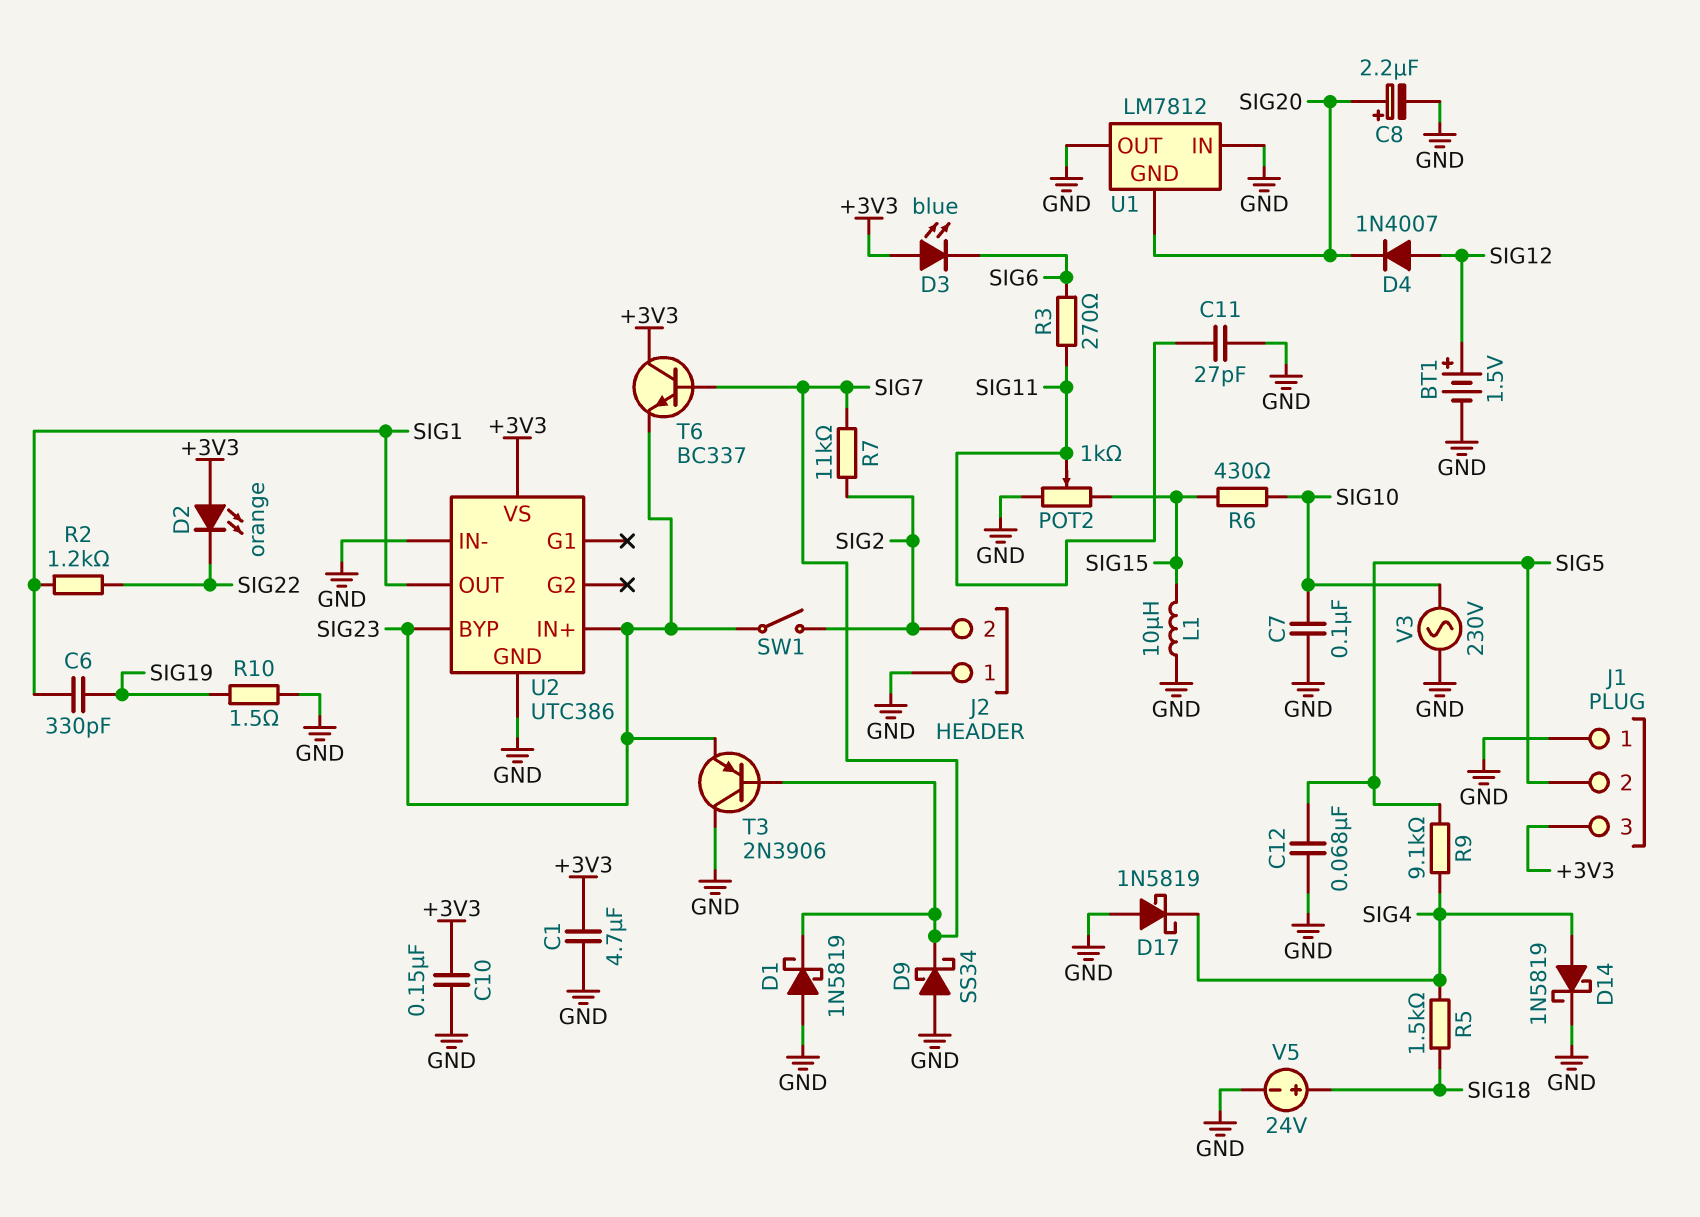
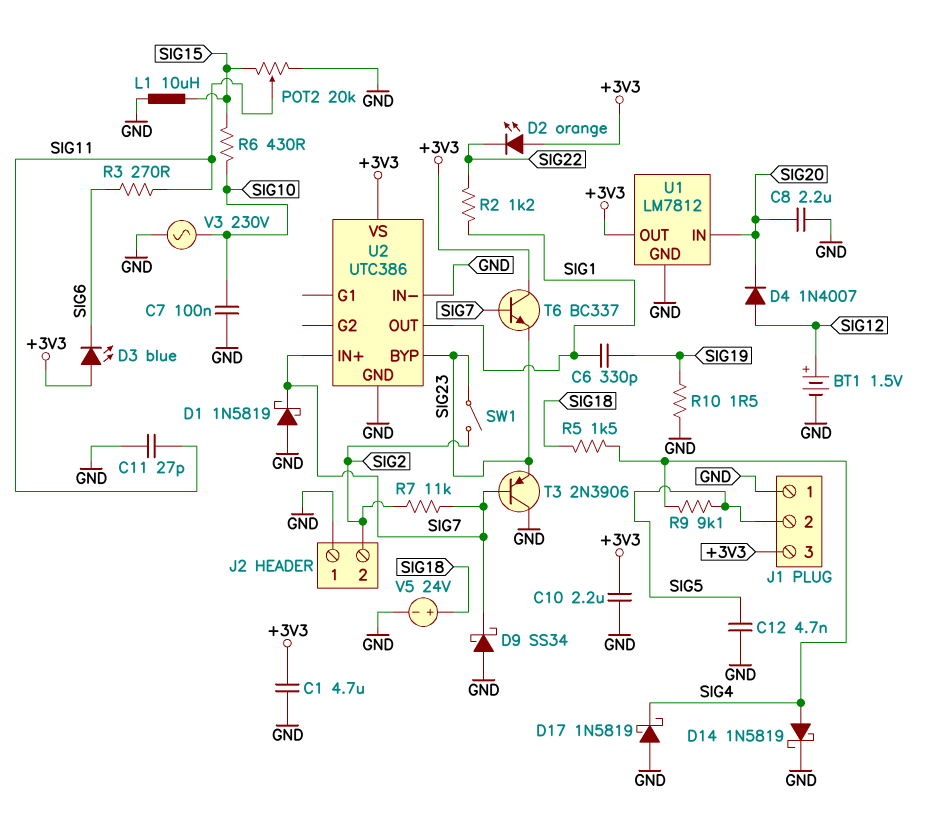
C8: 2.2uF (plus SIG20, minus GND) -> 2.2uF (GND, SIG20)
C10: 150nF (+3V3, GND) -> 2.2uF (+3V3, GND)
C12: 68nF (GND, SIG5) -> 4.7nF (GND, SIG5)
POT2: 1k (GND, SIG15, wiper SIG11) -> 20k (GND, SIG15, wiper SIG11)
U1 pin GND: SIG20 -> GND
U1 pin IN: GND -> SIG20
U1 pin OUT: GND -> +3V3
U2 pin IN+: SIG23 -> SIG7

